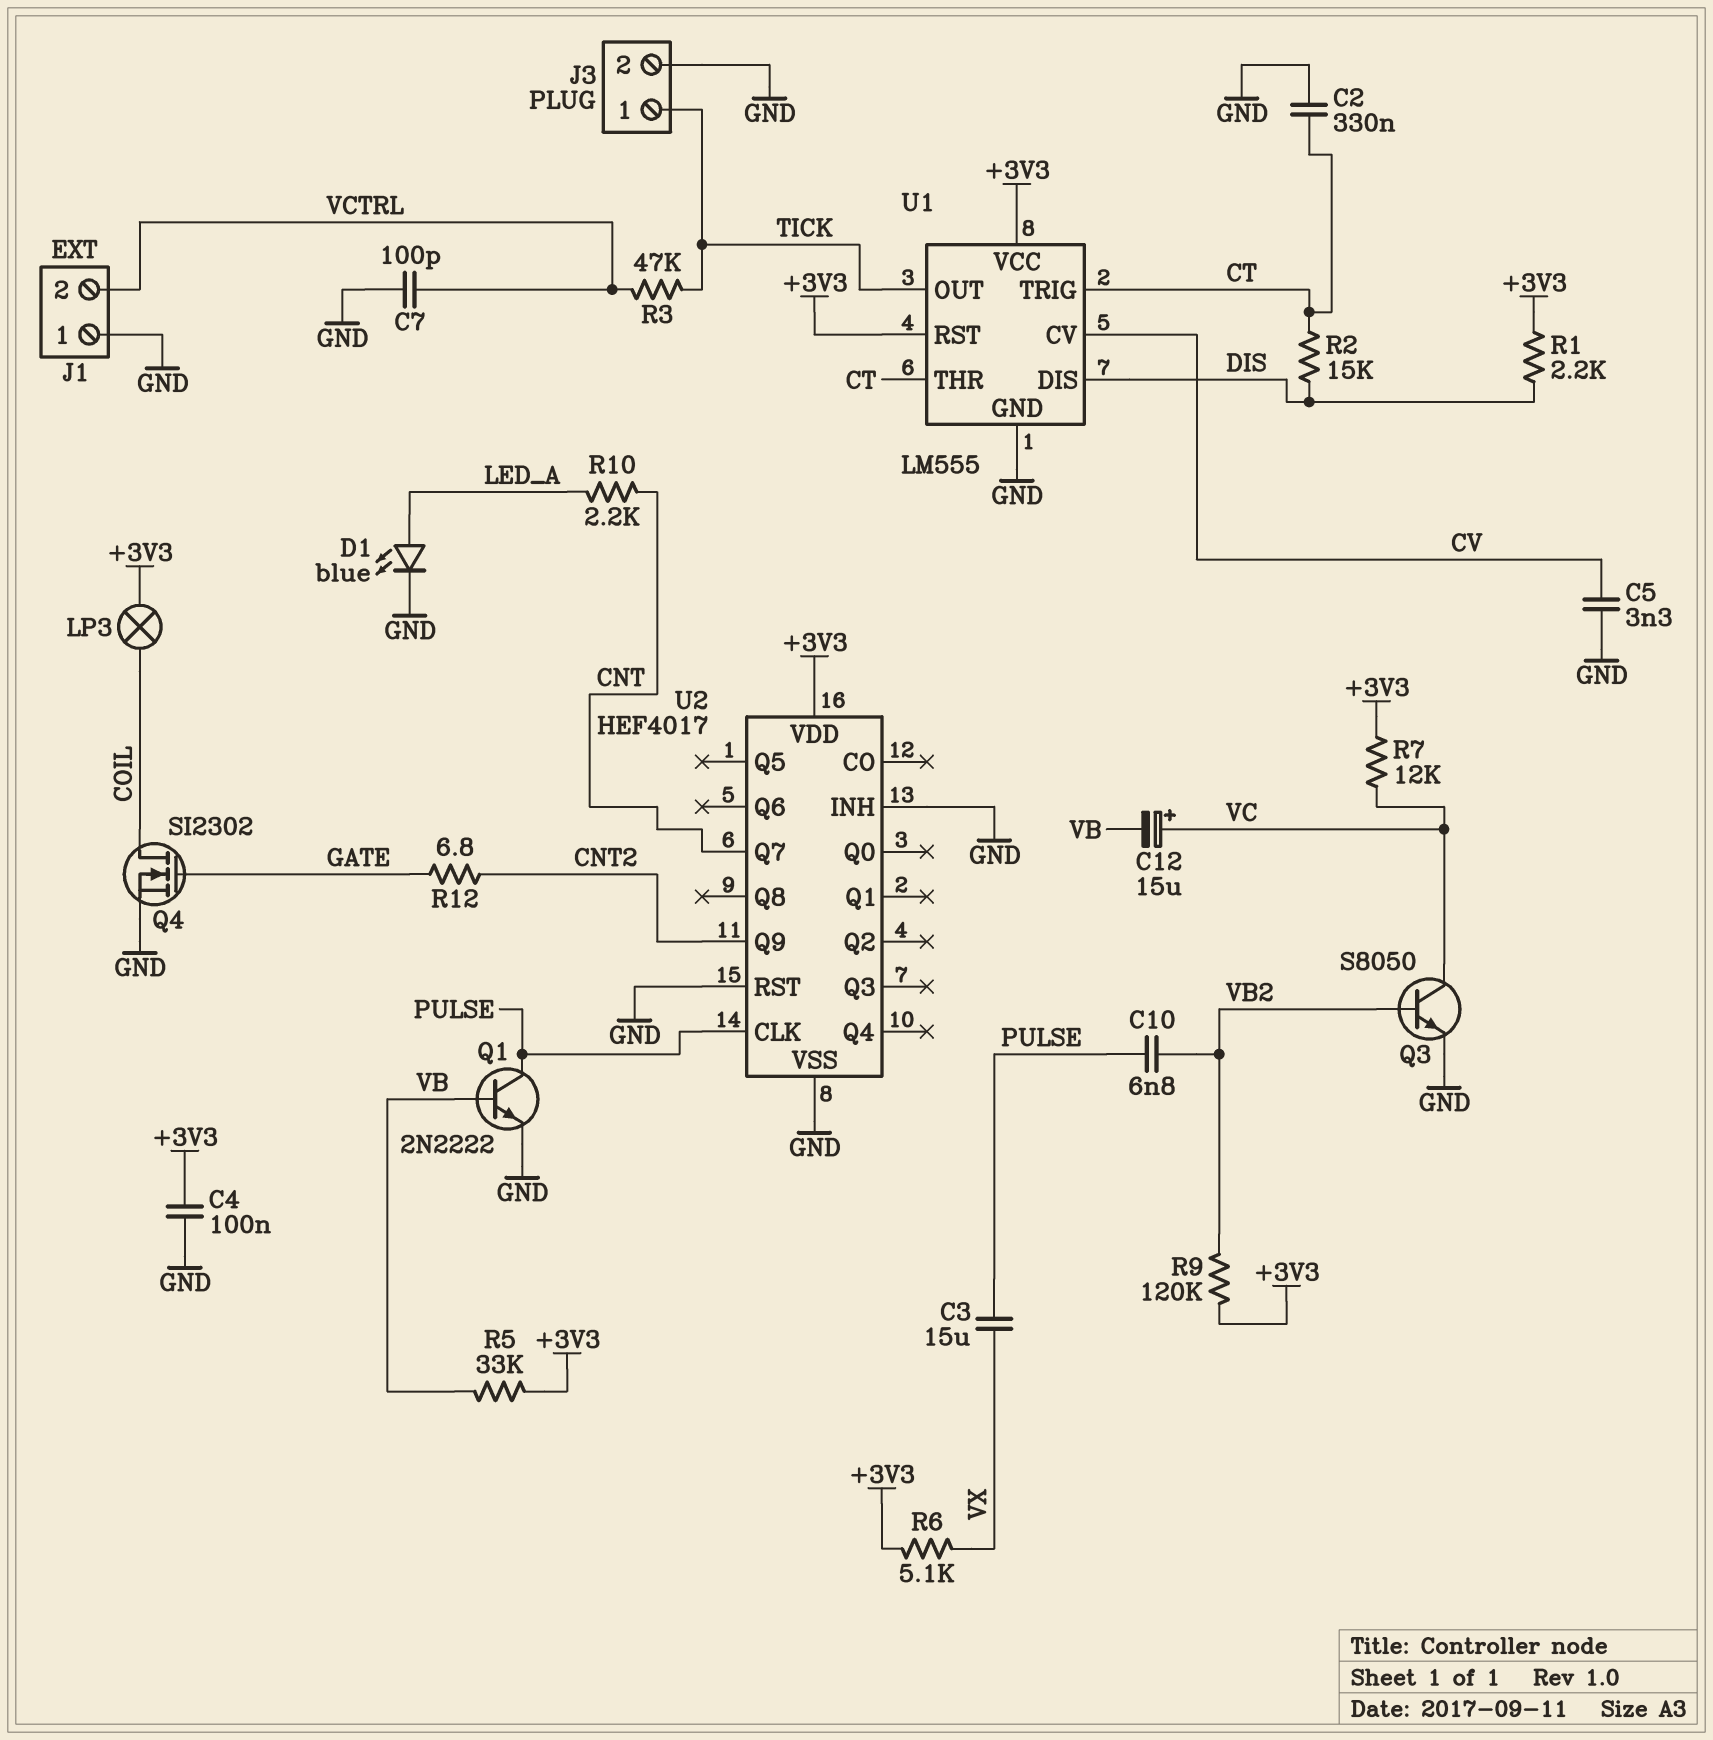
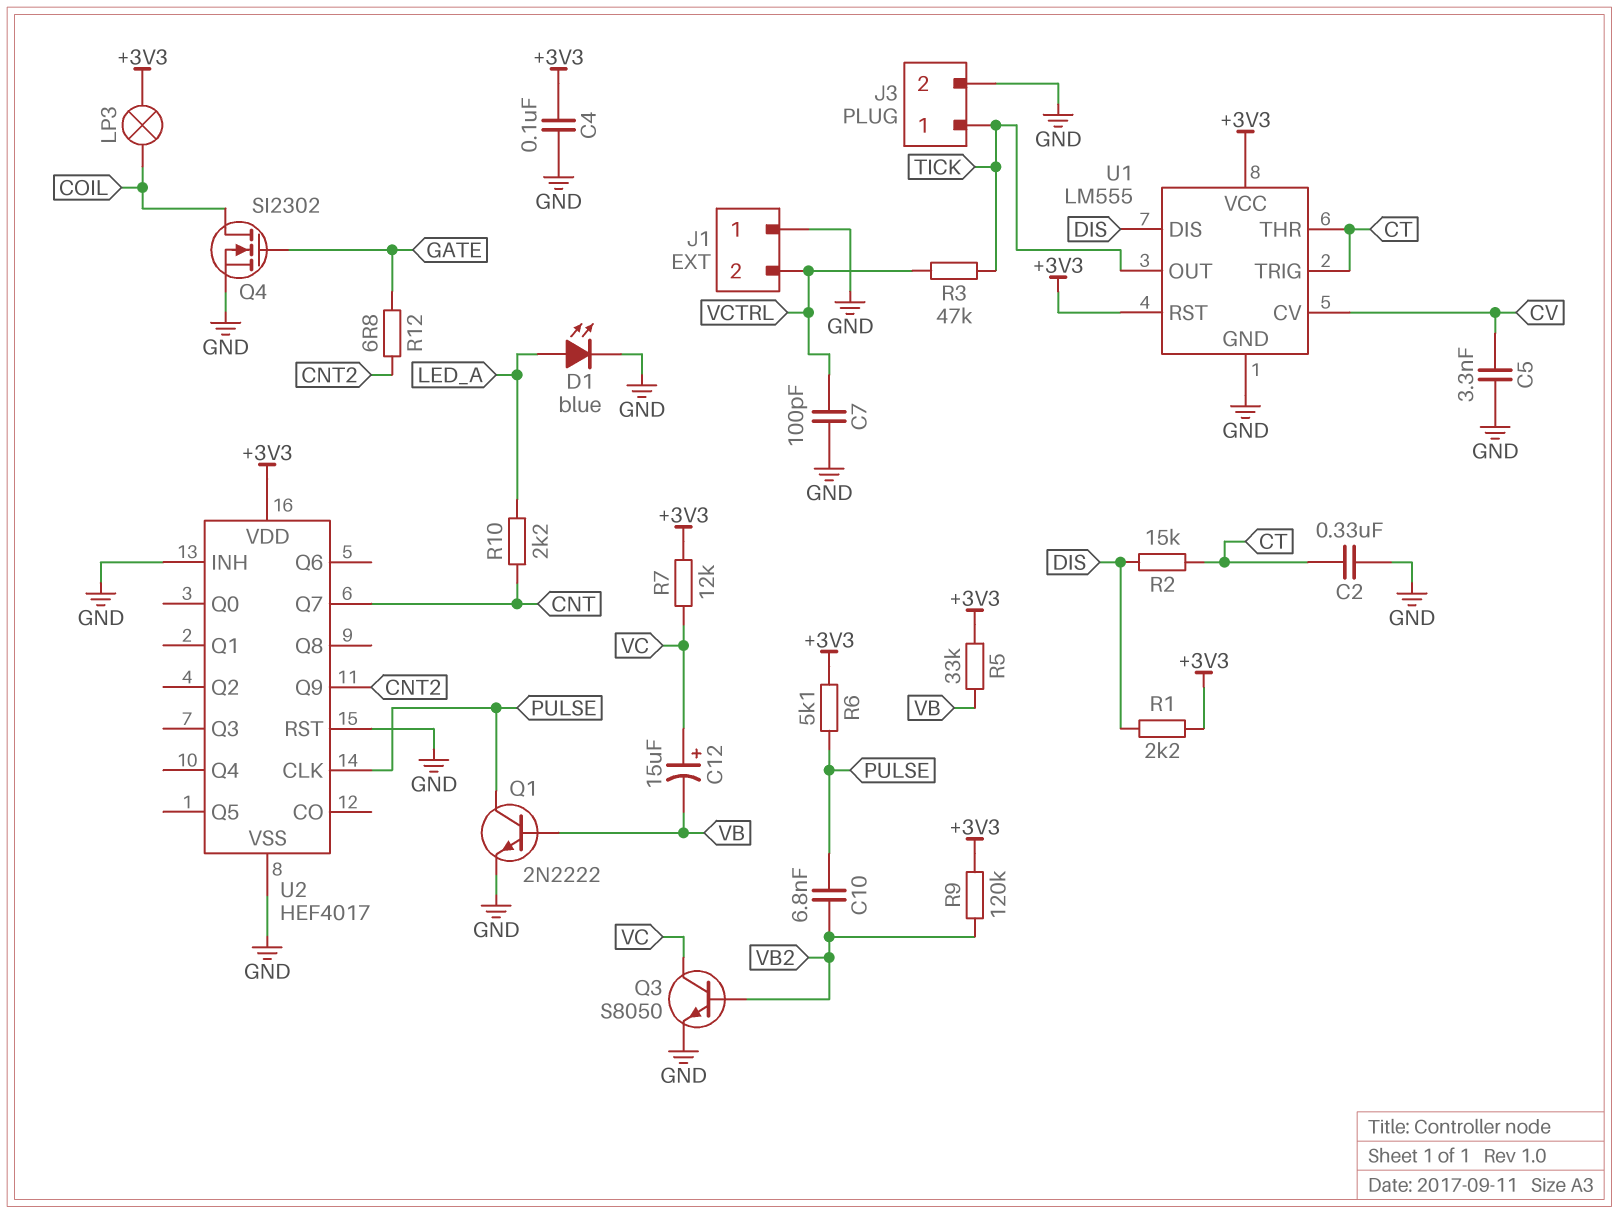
C3: 15uF (PULSE, VX) -> none
R6: 5.1k (+3V3, VX) -> 5.1k (+3V3, PULSE)

